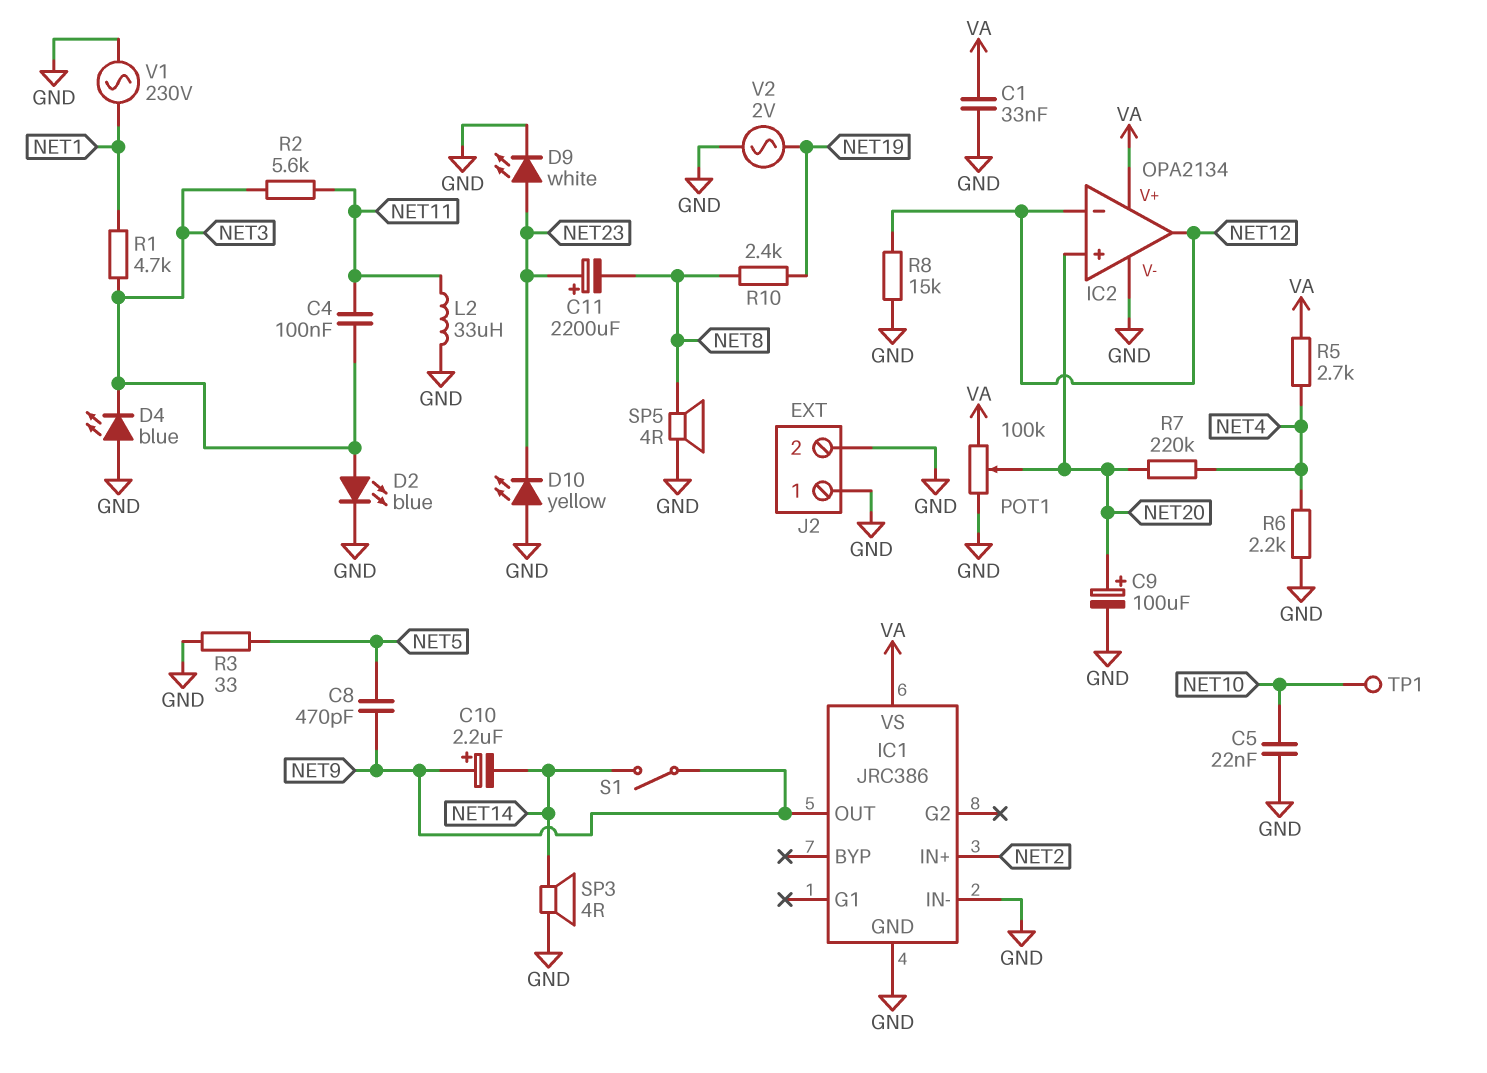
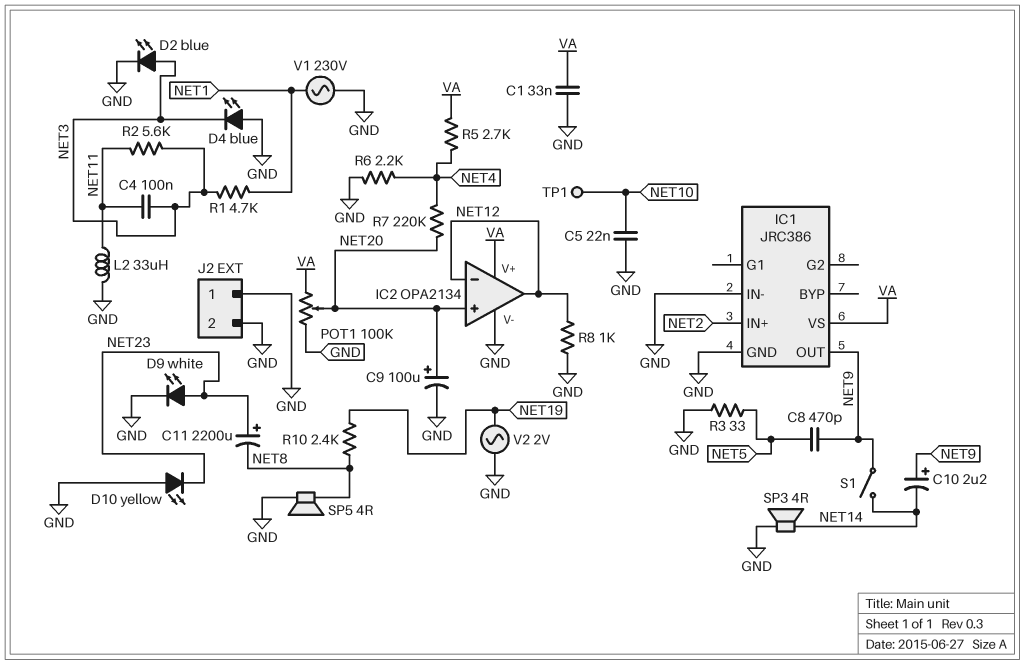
R8: 15k (GND, NET12) -> 1k (GND, NET12)

